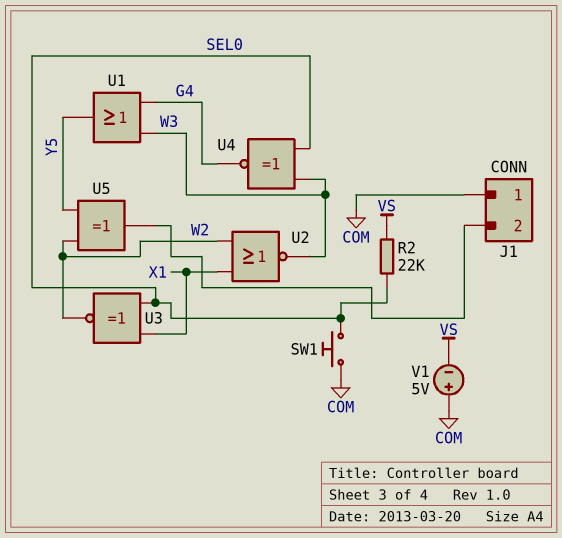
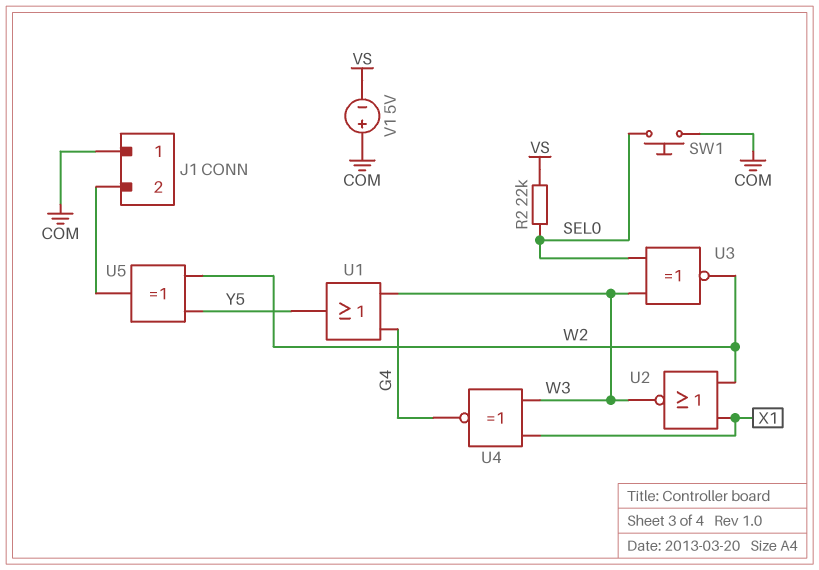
U3: XNOR (in SEL0, in X1, out W2) -> XNOR (in SEL0, in W3, out W2)
U4: XNOR (in SEL0, in W3, out G4) -> XNOR (in W3, in X1, out G4)

